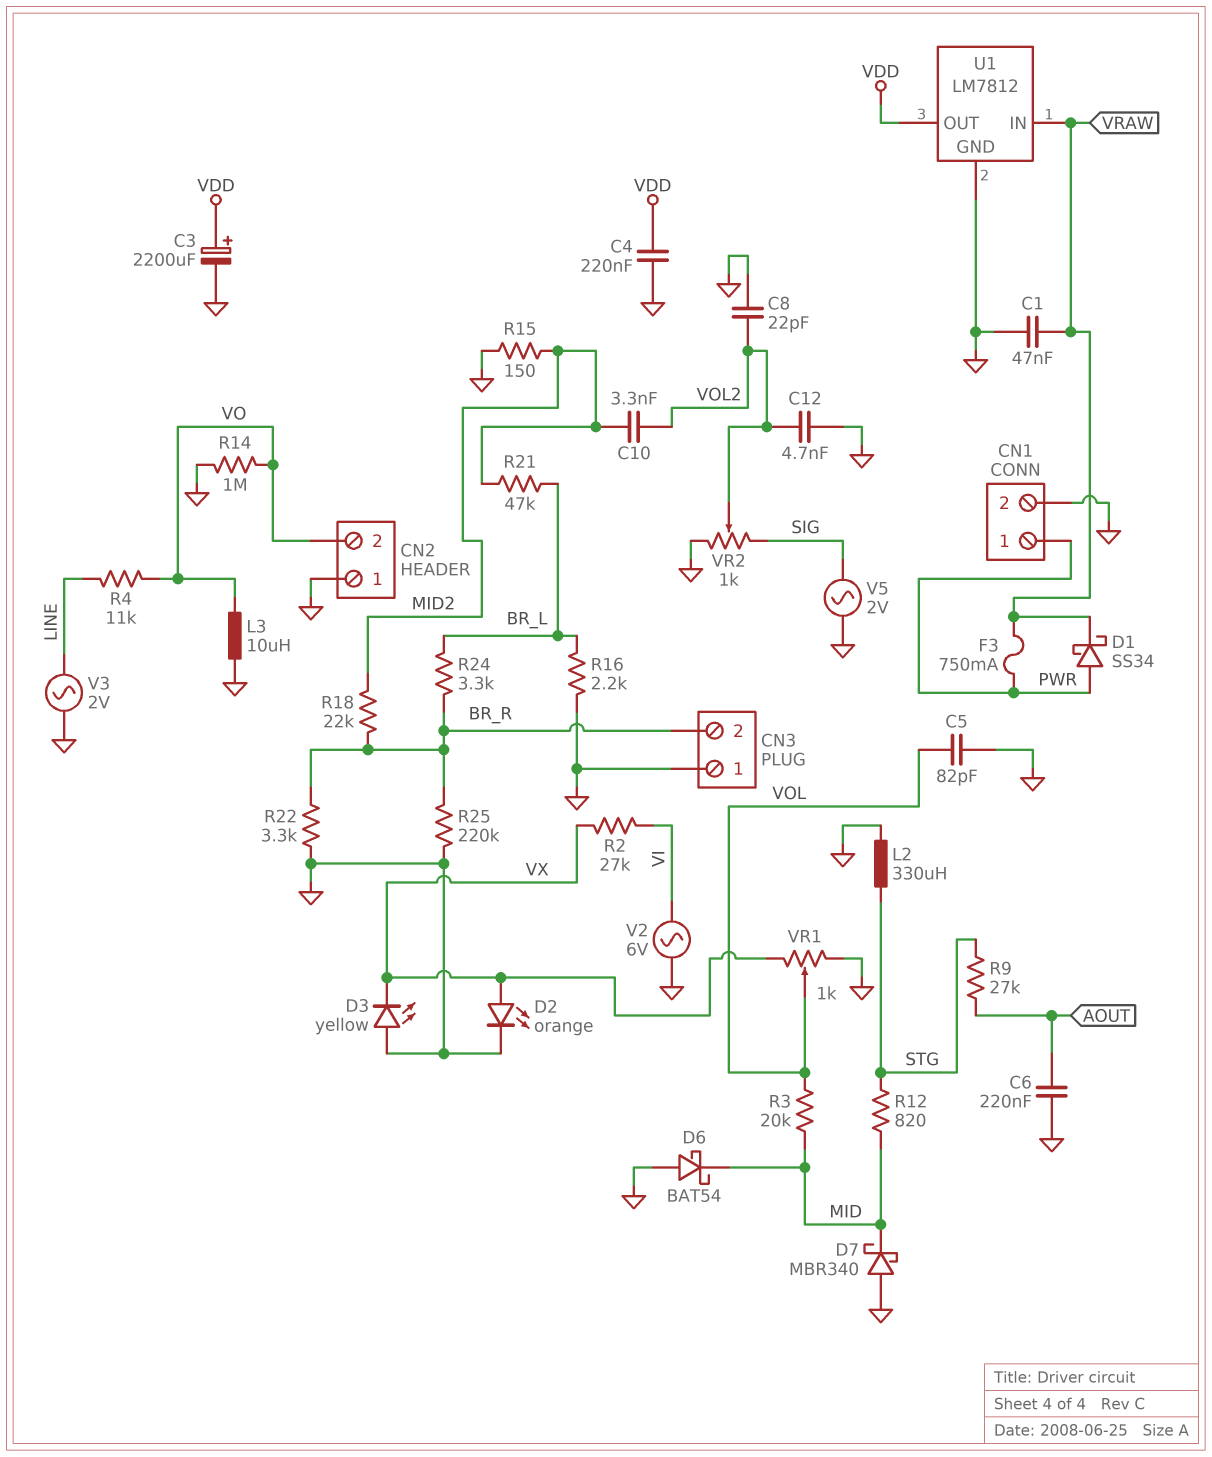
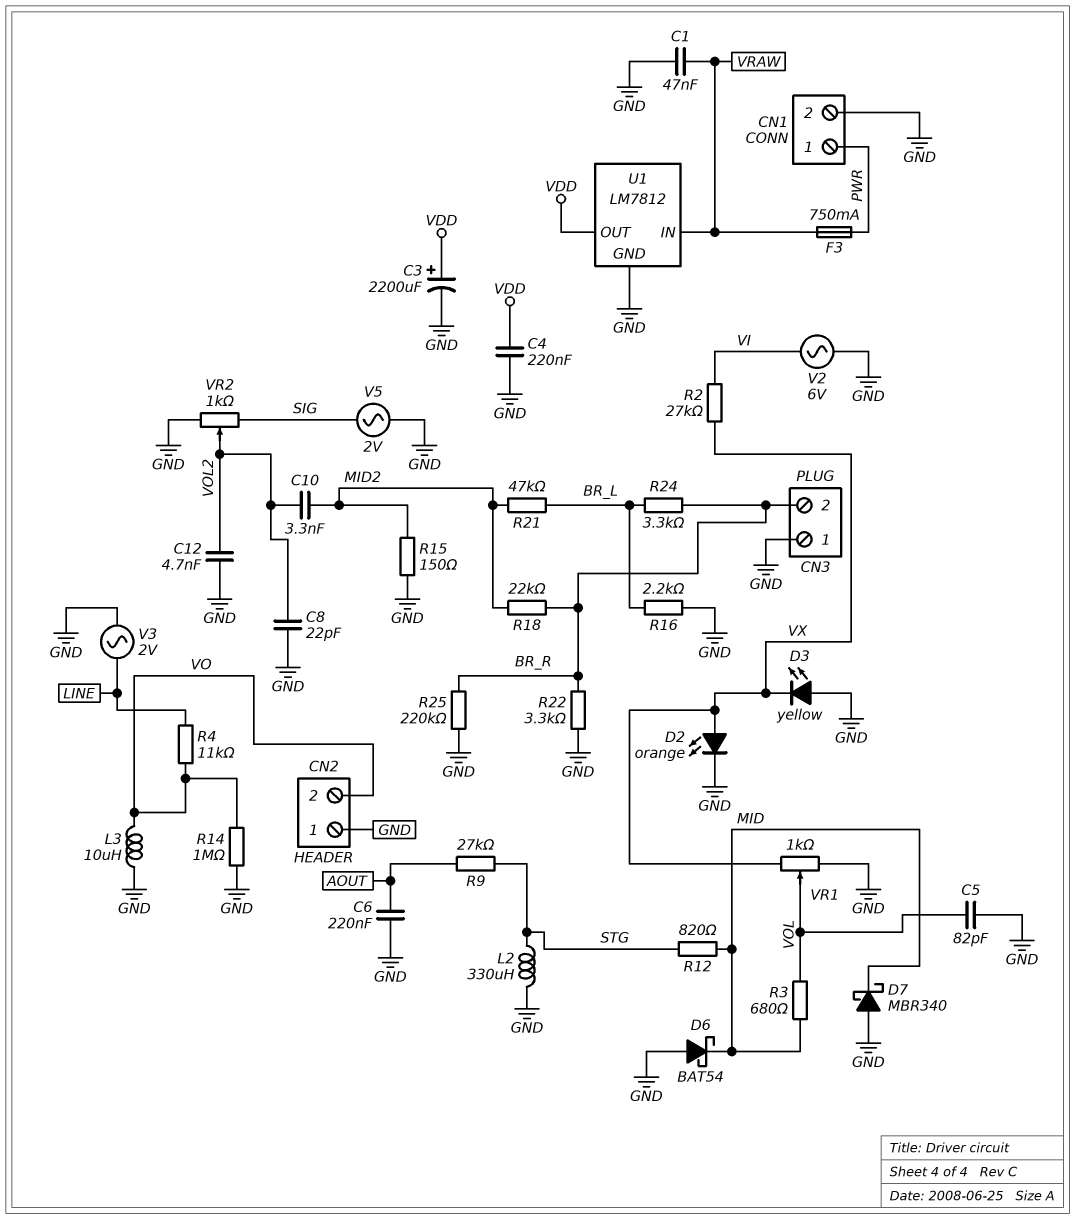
D1: schottky SS34 (A PWR, K VRAW) -> none
R3: 20k (MID, VOL) -> 680 (MID, VOL)

